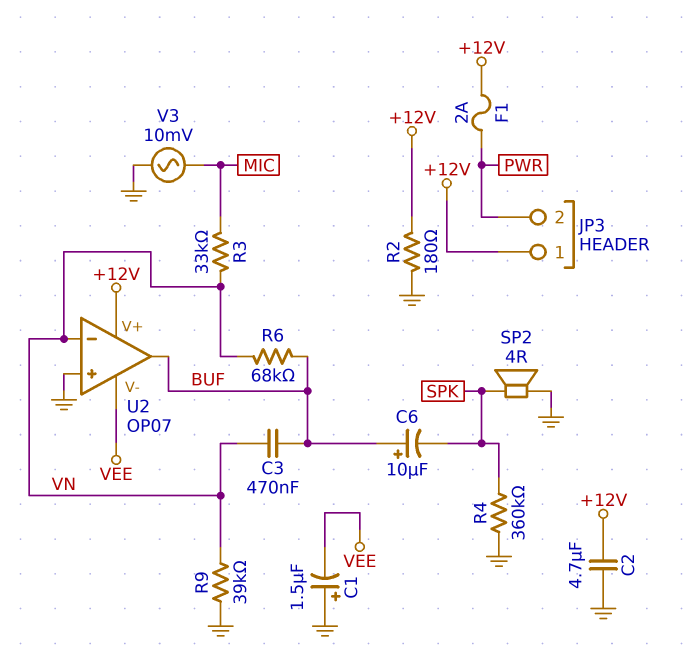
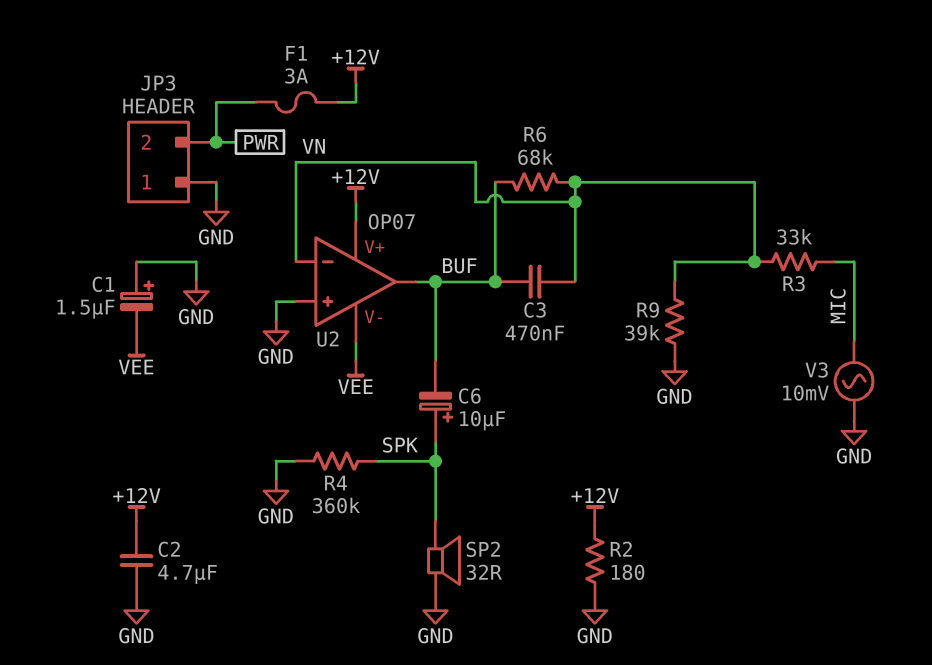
C6: 10uF (plus BUF, minus SPK) -> 10uF (plus SPK, minus BUF)
F1: 2A (+12V, PWR) -> 3A (+12V, PWR)
JP3 pin 1: +12V -> GND
SP2: speaker 4R (GND, SPK) -> speaker 32R (GND, SPK)

